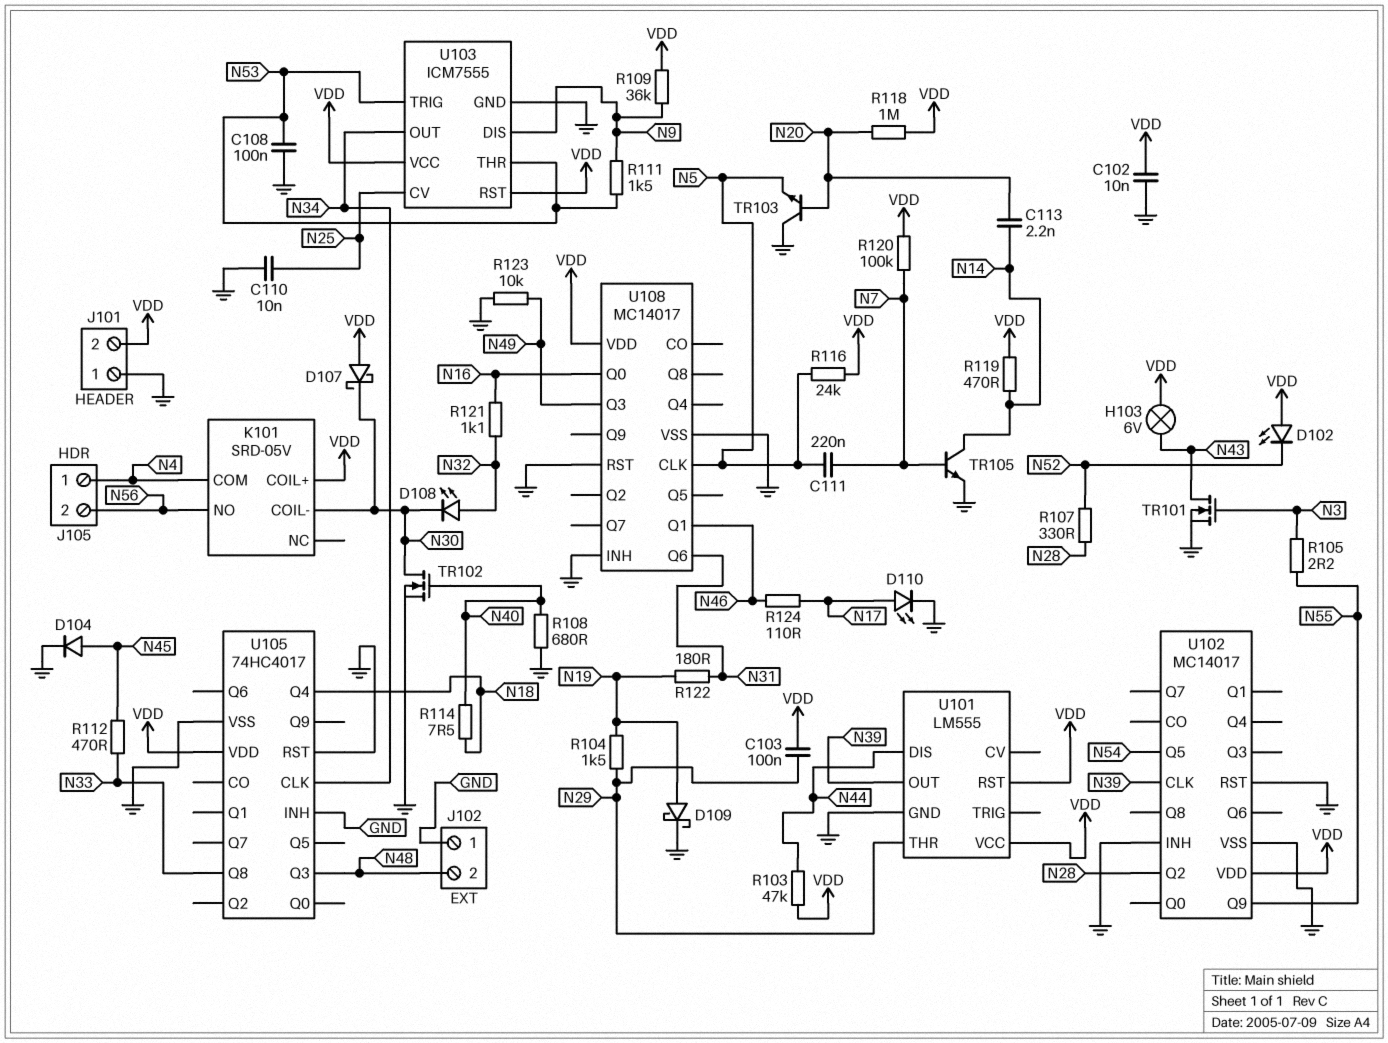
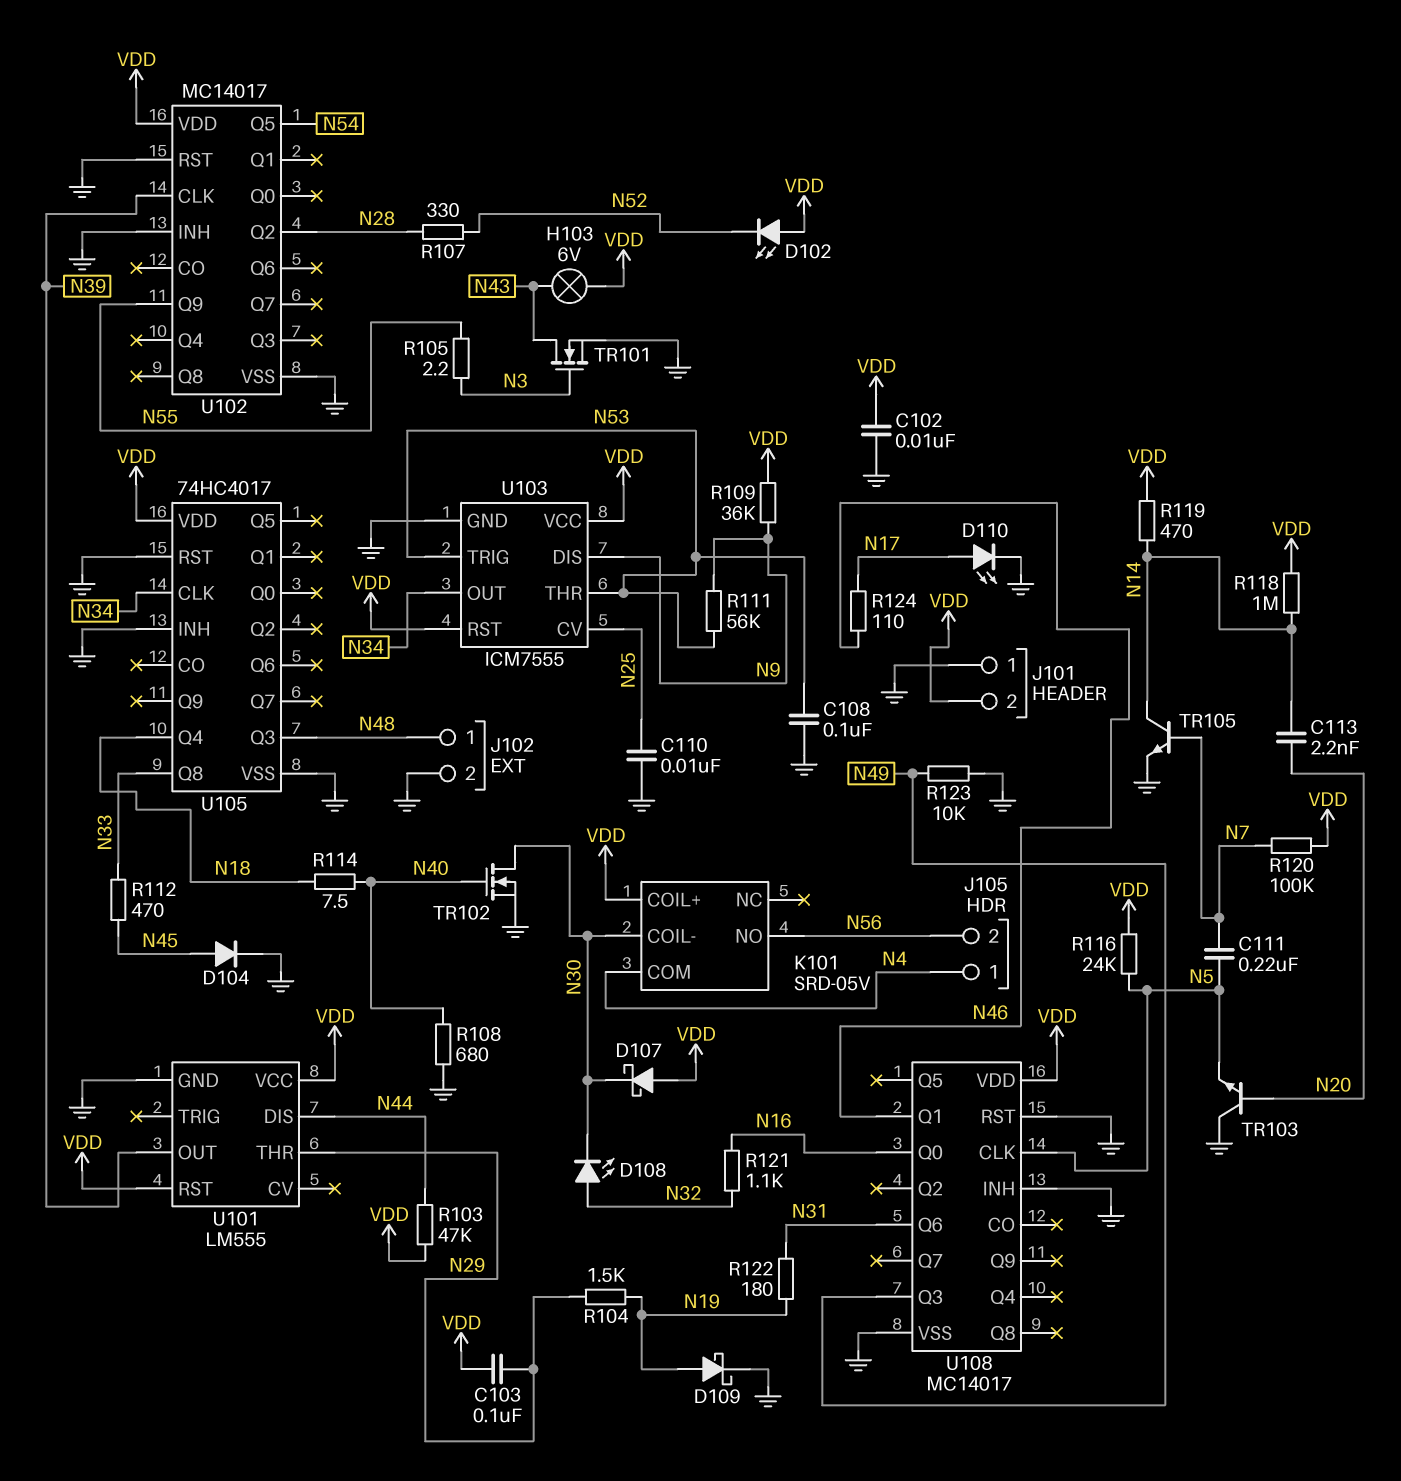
J102 pin 1: GND -> N48
J102 pin 2: N48 -> GND
R111: 1.5k (N9, N53) -> 56k (N9, N53)
R118: 1M (N20, VDD) -> 1M (N14, VDD)

